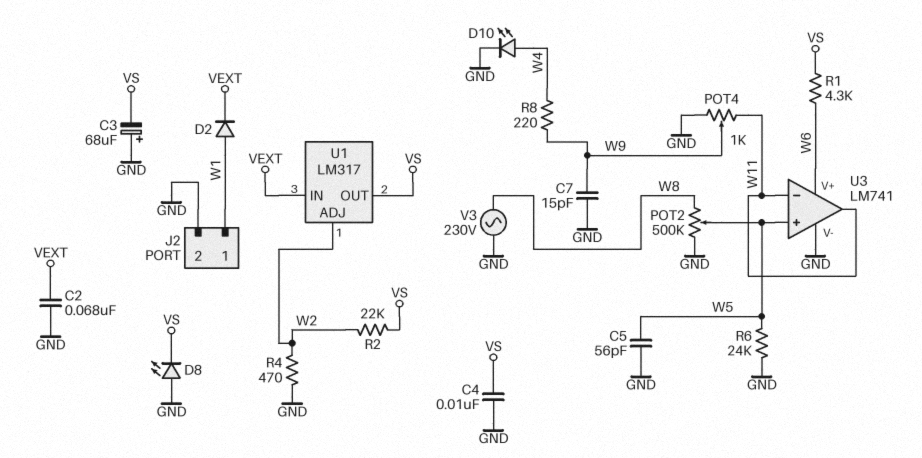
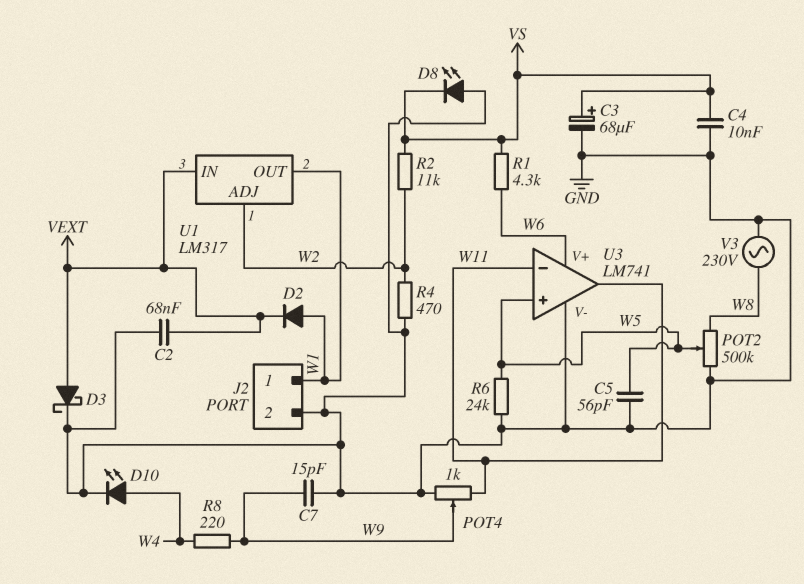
C3: 68uF (plus GND, minus VS) -> 68uF (plus VS, minus GND)
D3: none -> schottky (A VEXT, K GND)
R2: 22k (VS, W2) -> 11k (VS, W2)
U1 pin OUT: VS -> W1

